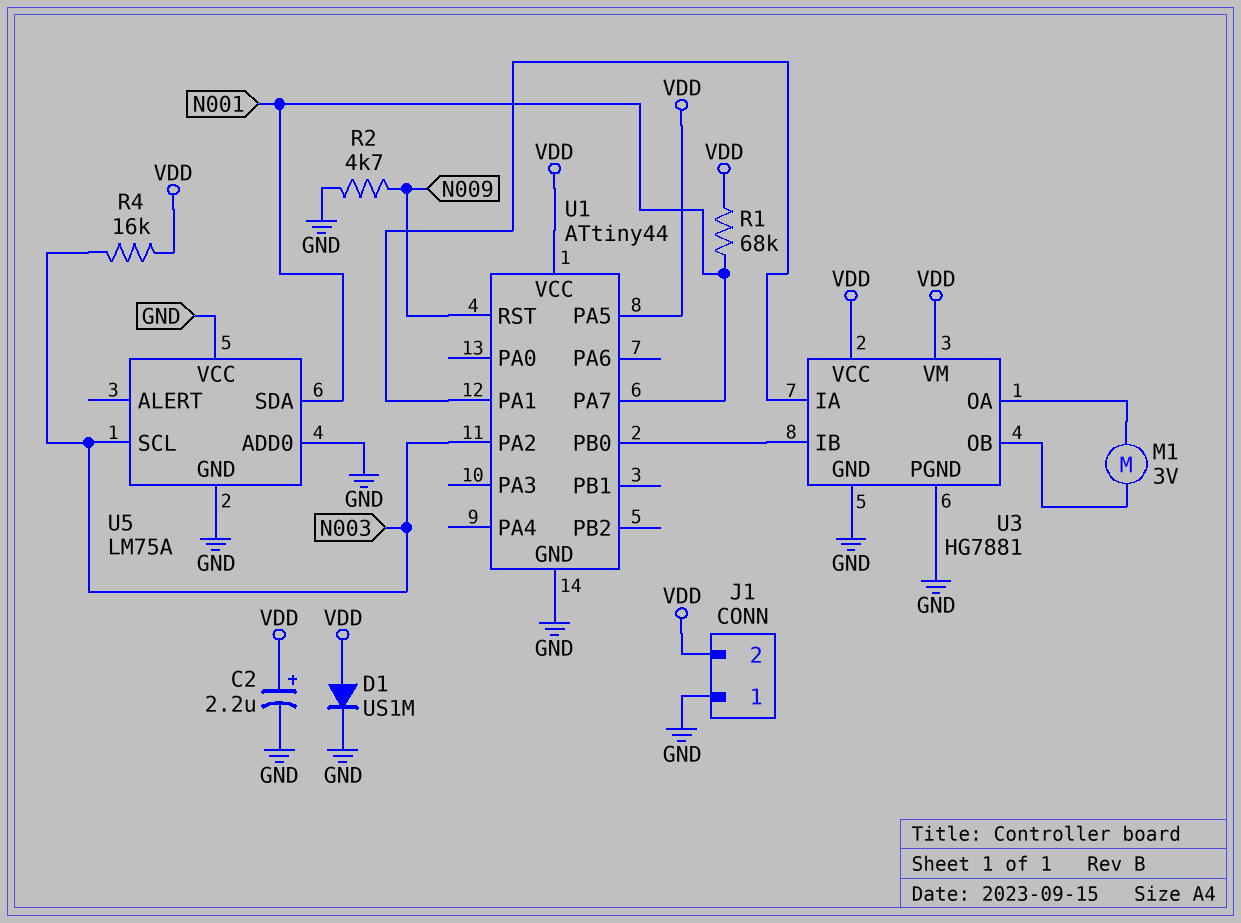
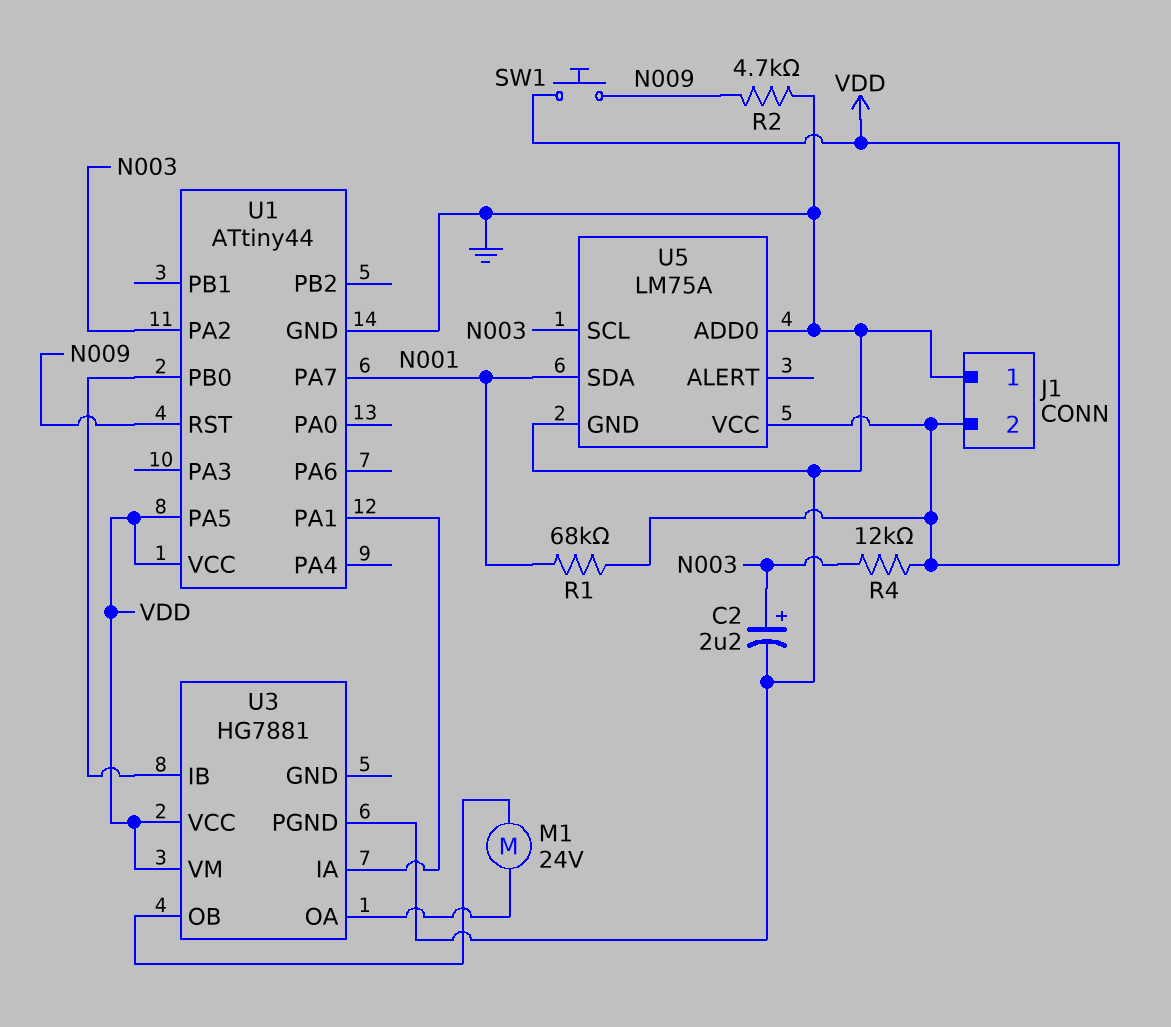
C2: 2.2uF (plus VDD, minus GND) -> 2.2uF (plus N003, minus GND)
D1: diode US1M (A VDD, K GND) -> none
M1: motor 3V (U3/OA, U3/OB) -> motor 24V (U3/OA, U3/OB)
R4: 16k (N003, VDD) -> 12k (N003, VDD)
SW1: none -> button (N009, VDD)
U3 pin GND: GND -> none
U5 pin VCC: GND -> VDD

